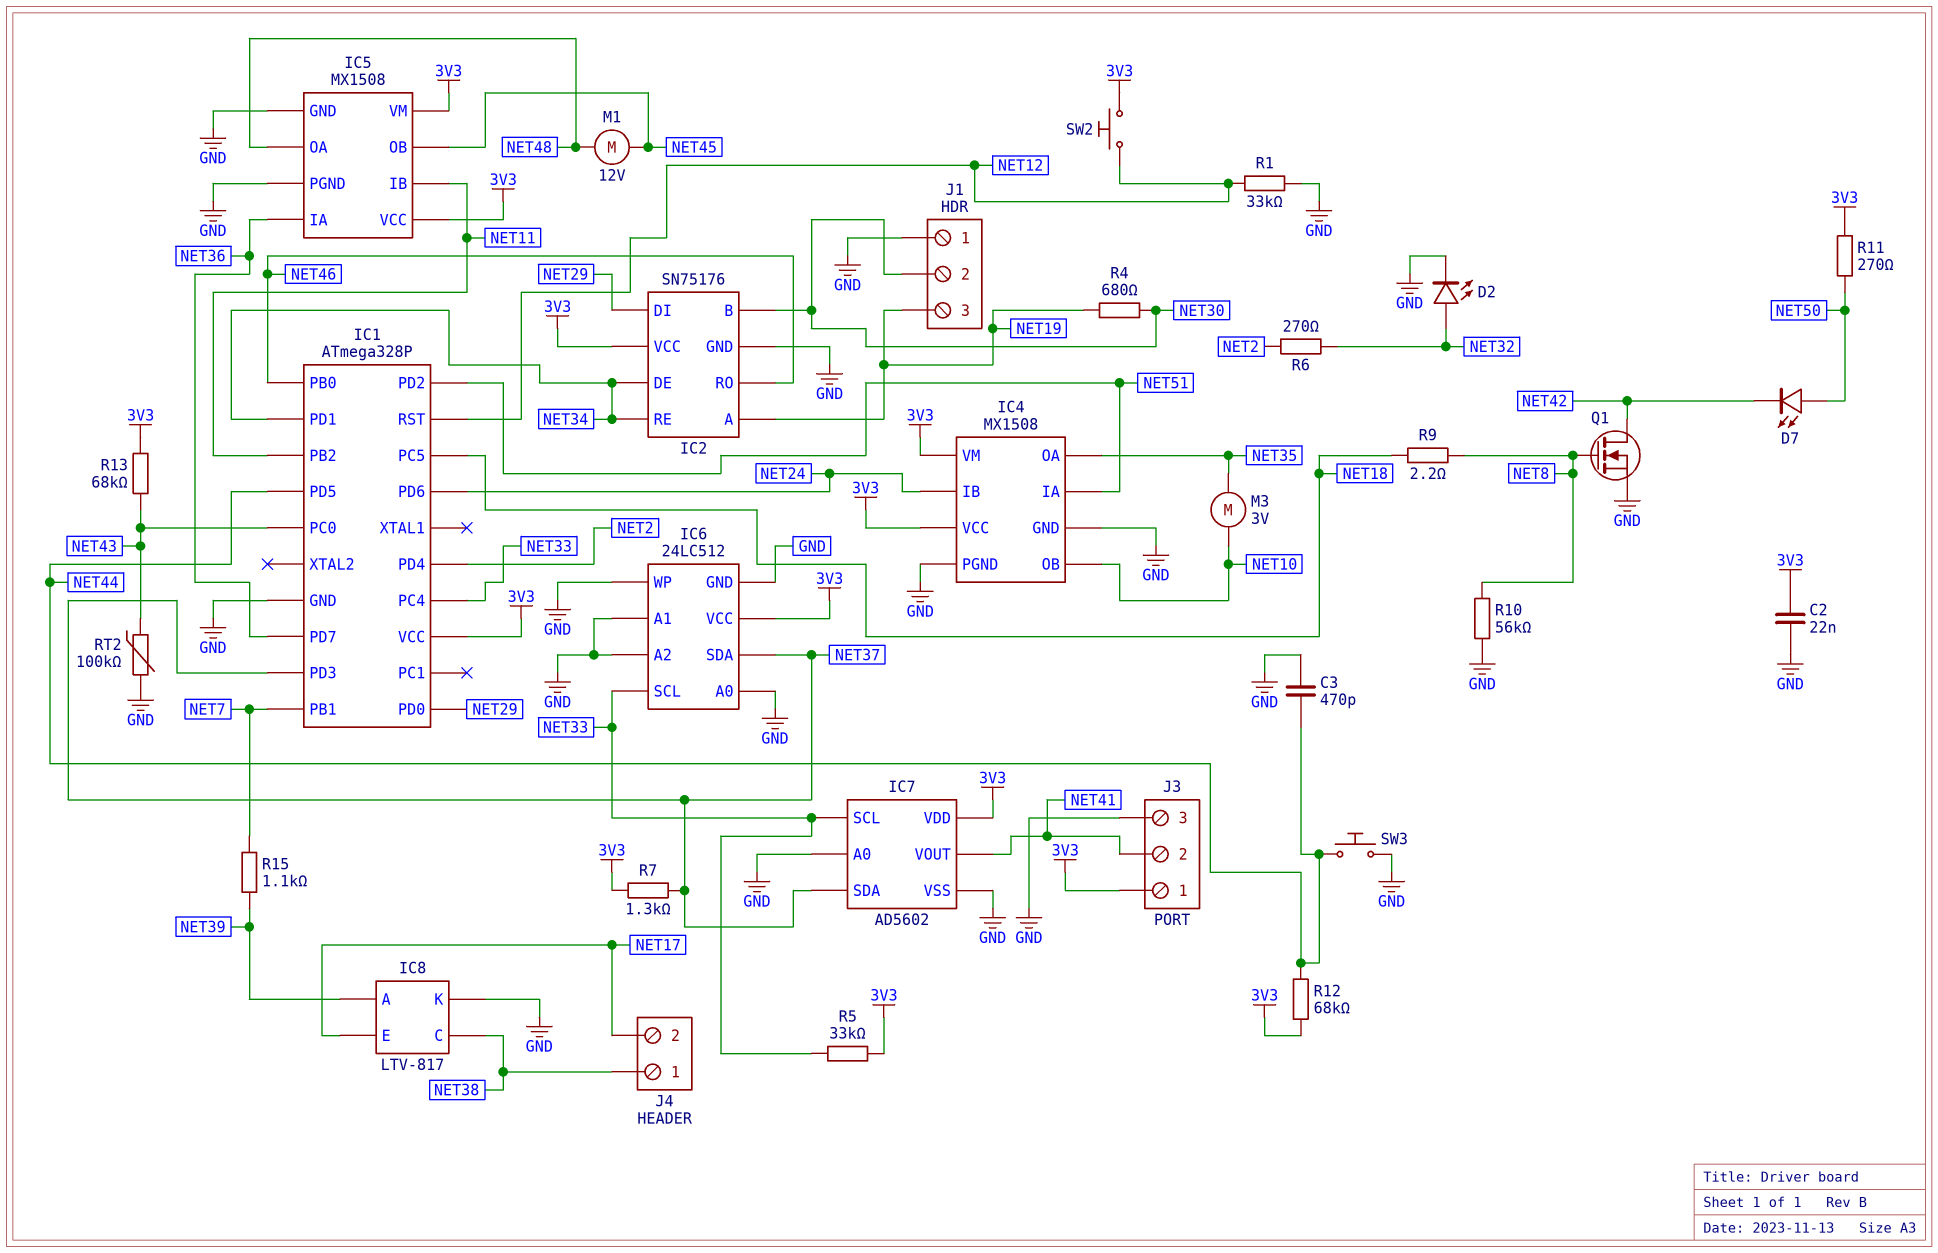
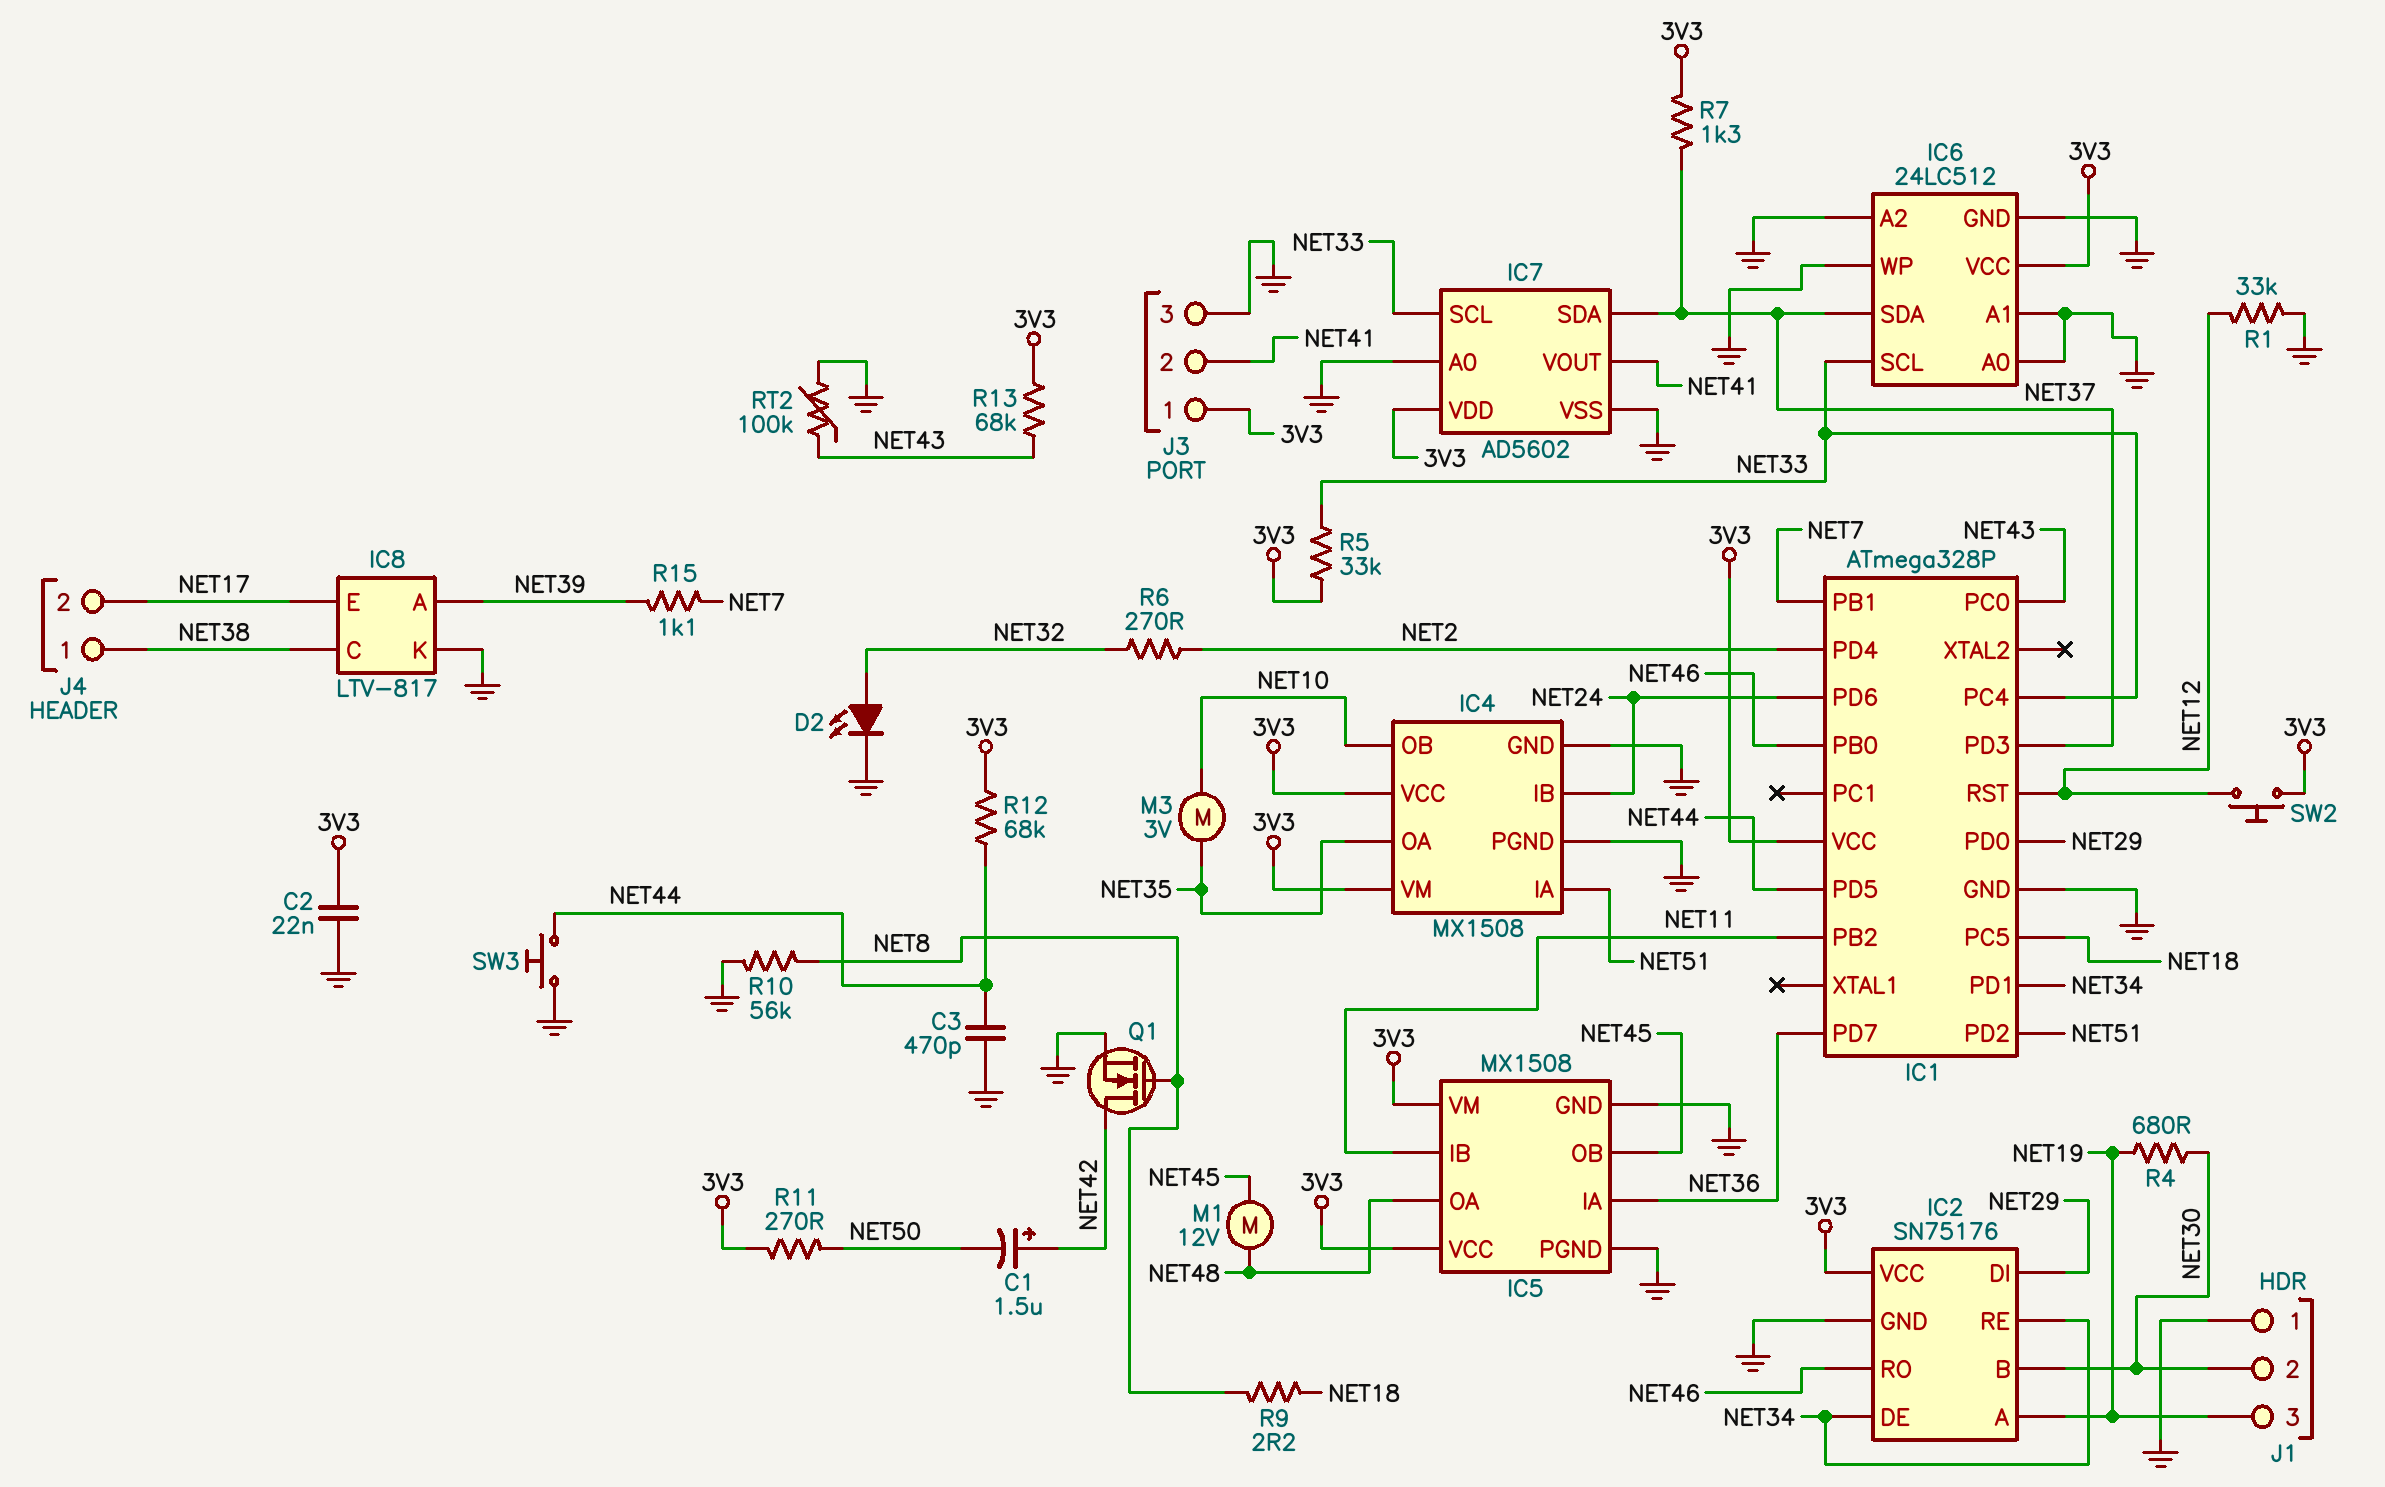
C1: none -> 1.5uF (plus NET42, minus NET50)
D7: LED (A NET50, K NET42) -> none

